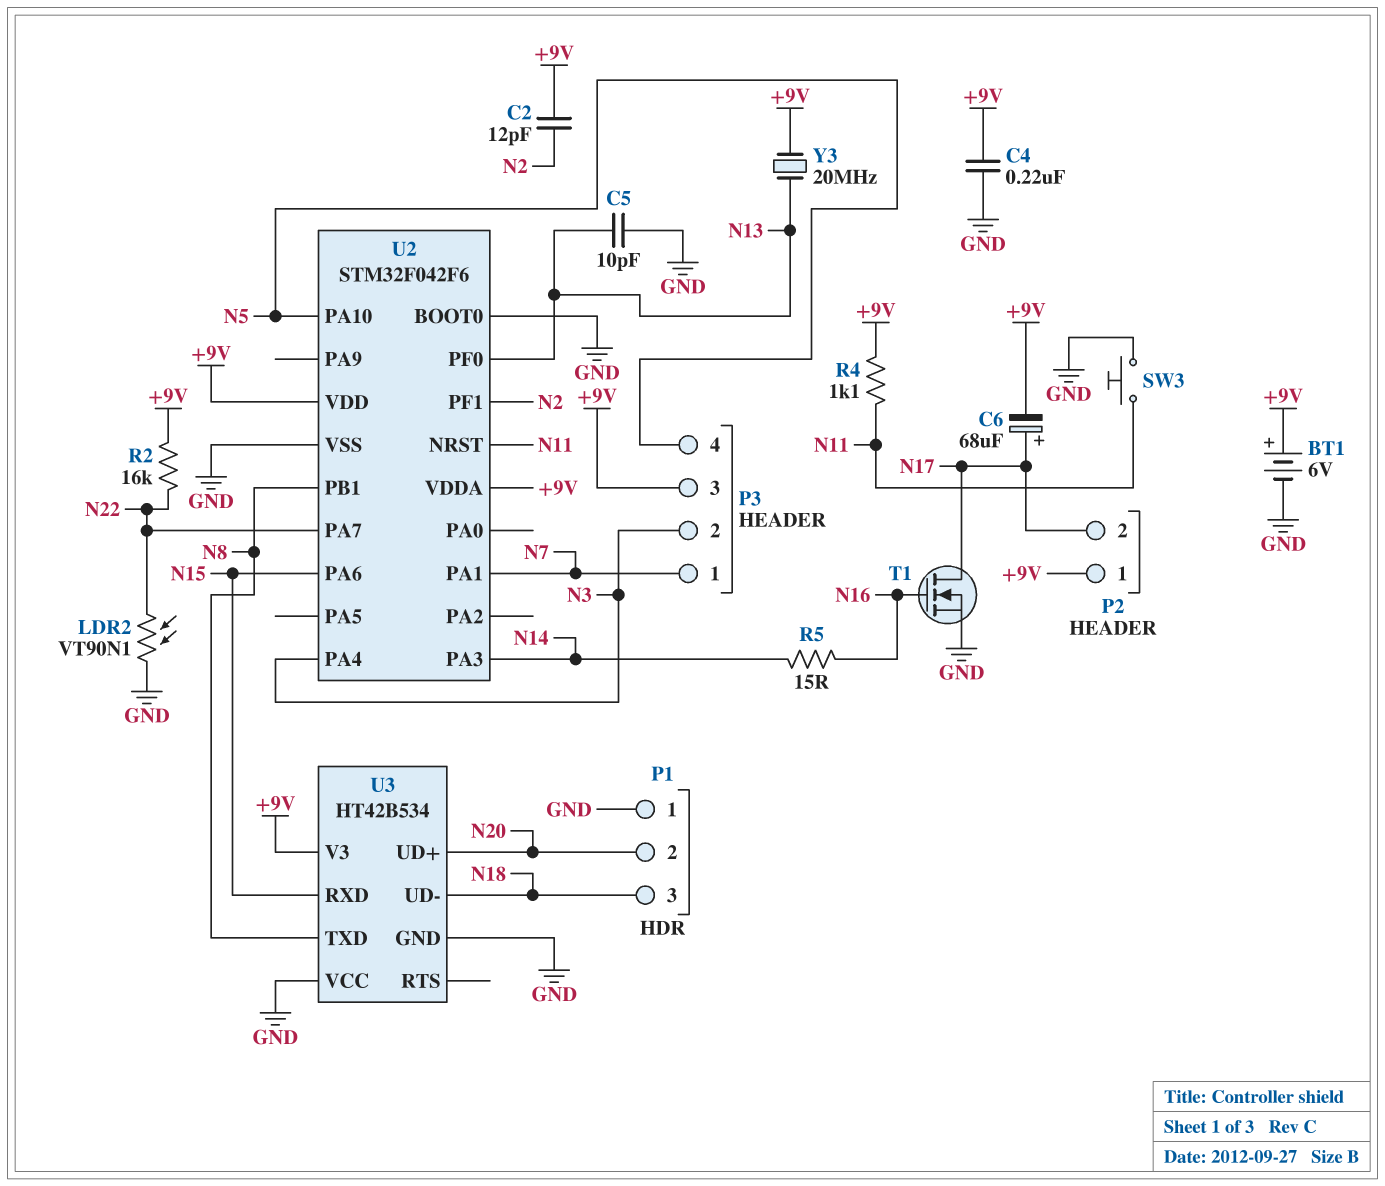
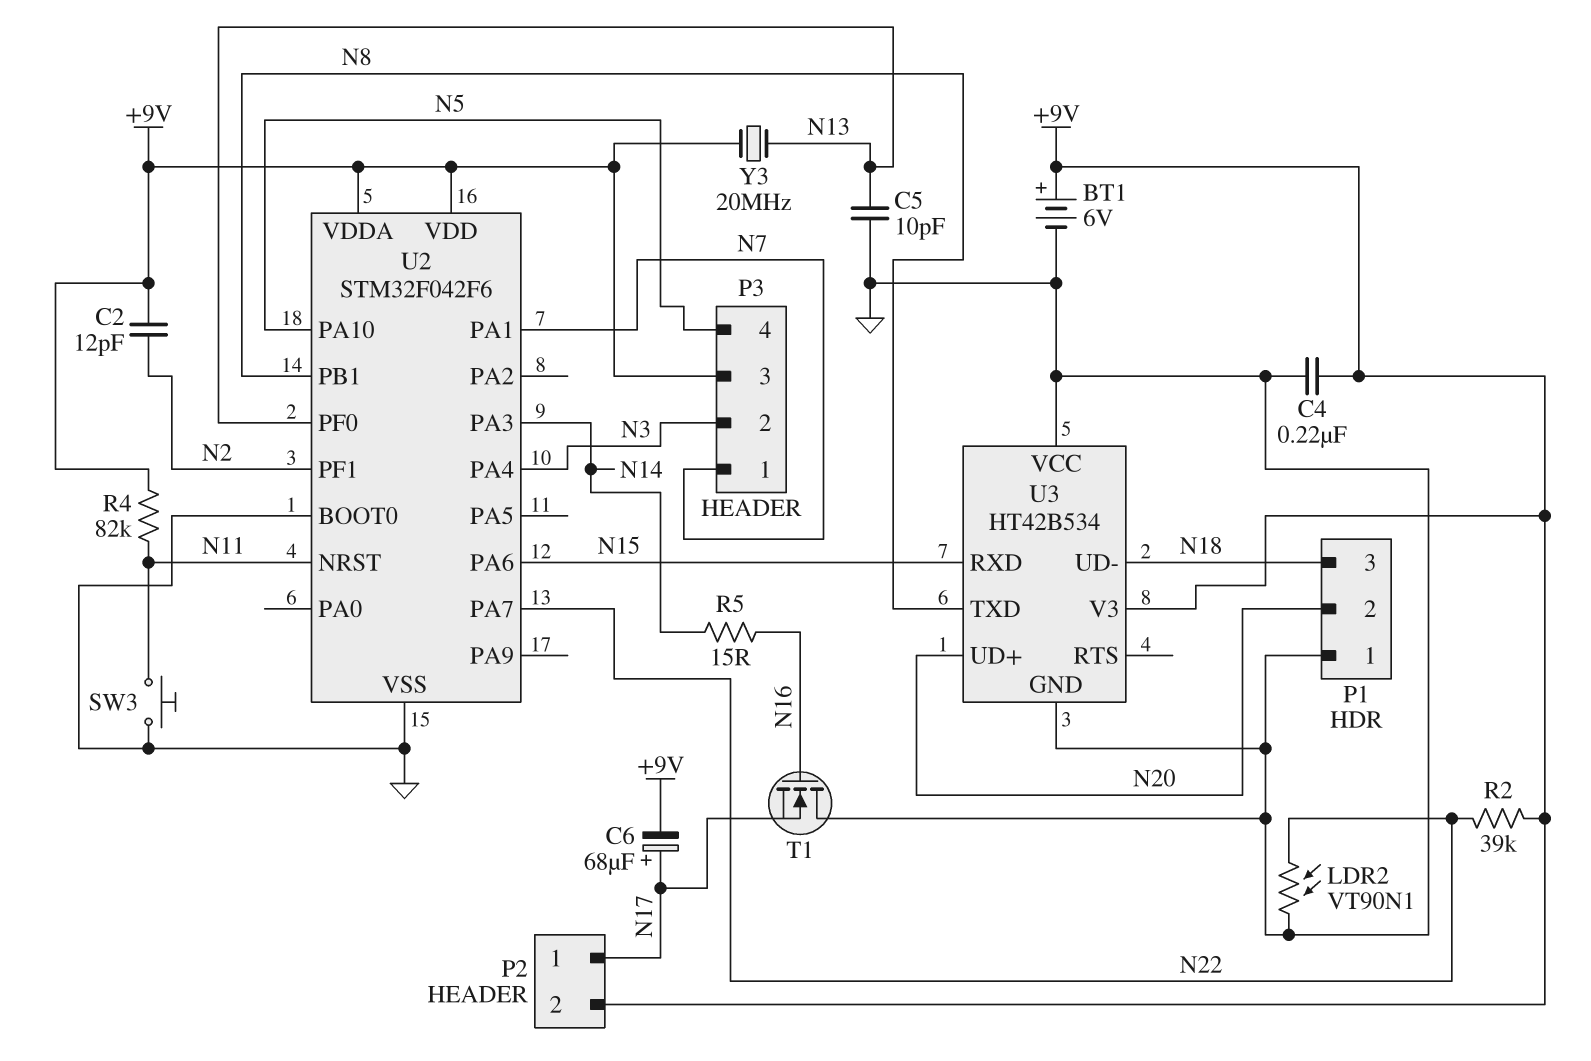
P2 pin 1: +9V -> N17
P2 pin 2: N17 -> +9V
R2: 16k (+9V, N22) -> 39k (+9V, N22)
R4: 1.1k (+9V, N11) -> 82k (+9V, N11)
T1: NMOS (G N16, D N17, S GND) -> NMOS (G N16, D GND, S N17)

